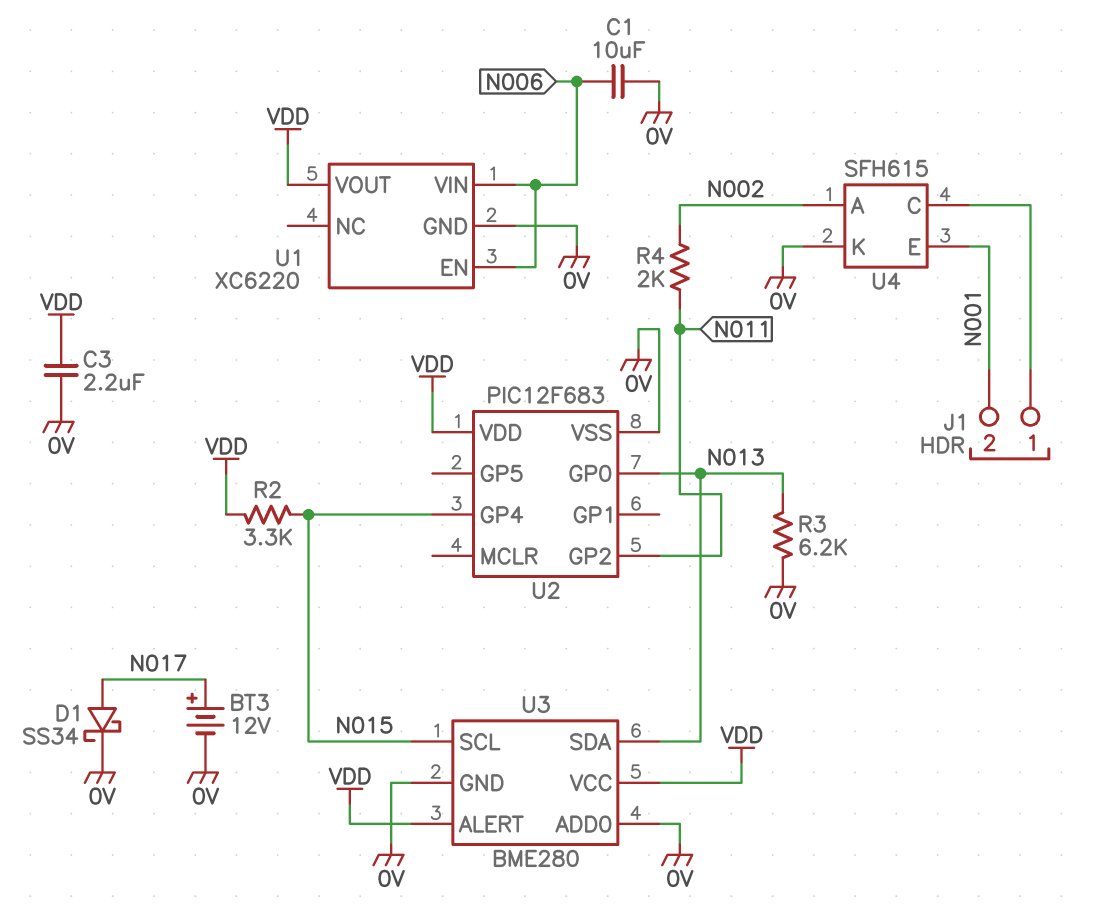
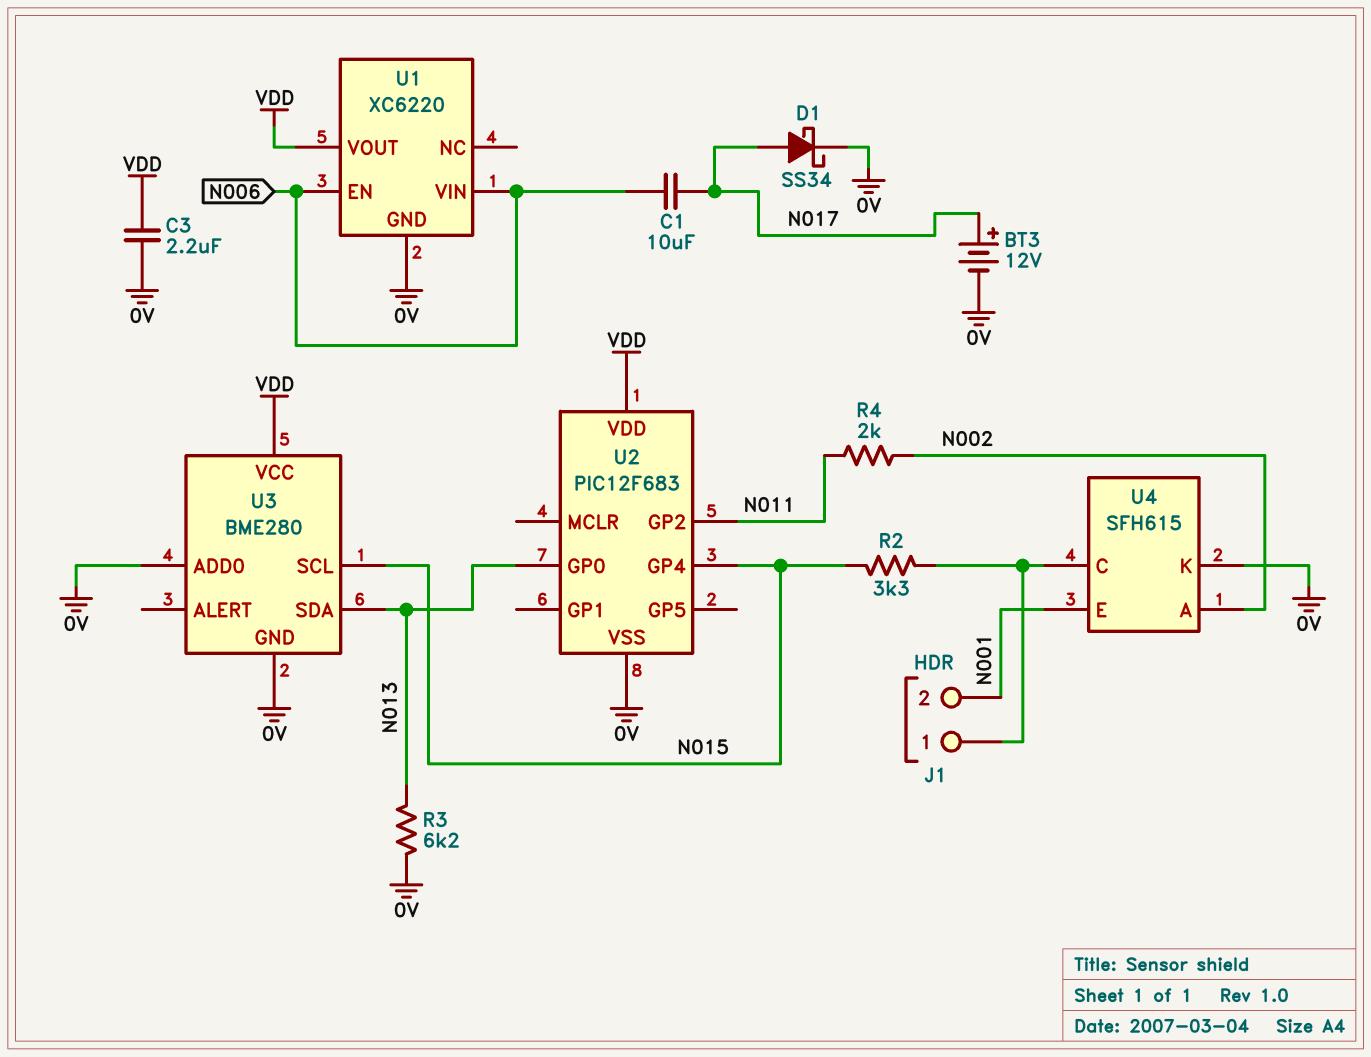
C1: 10uF (0V, N006) -> 10uF (N006, N017)
R2: 3.3k (N015, VDD) -> 3.3k (J1/1, N015)
U3 pin ALERT: VDD -> none

